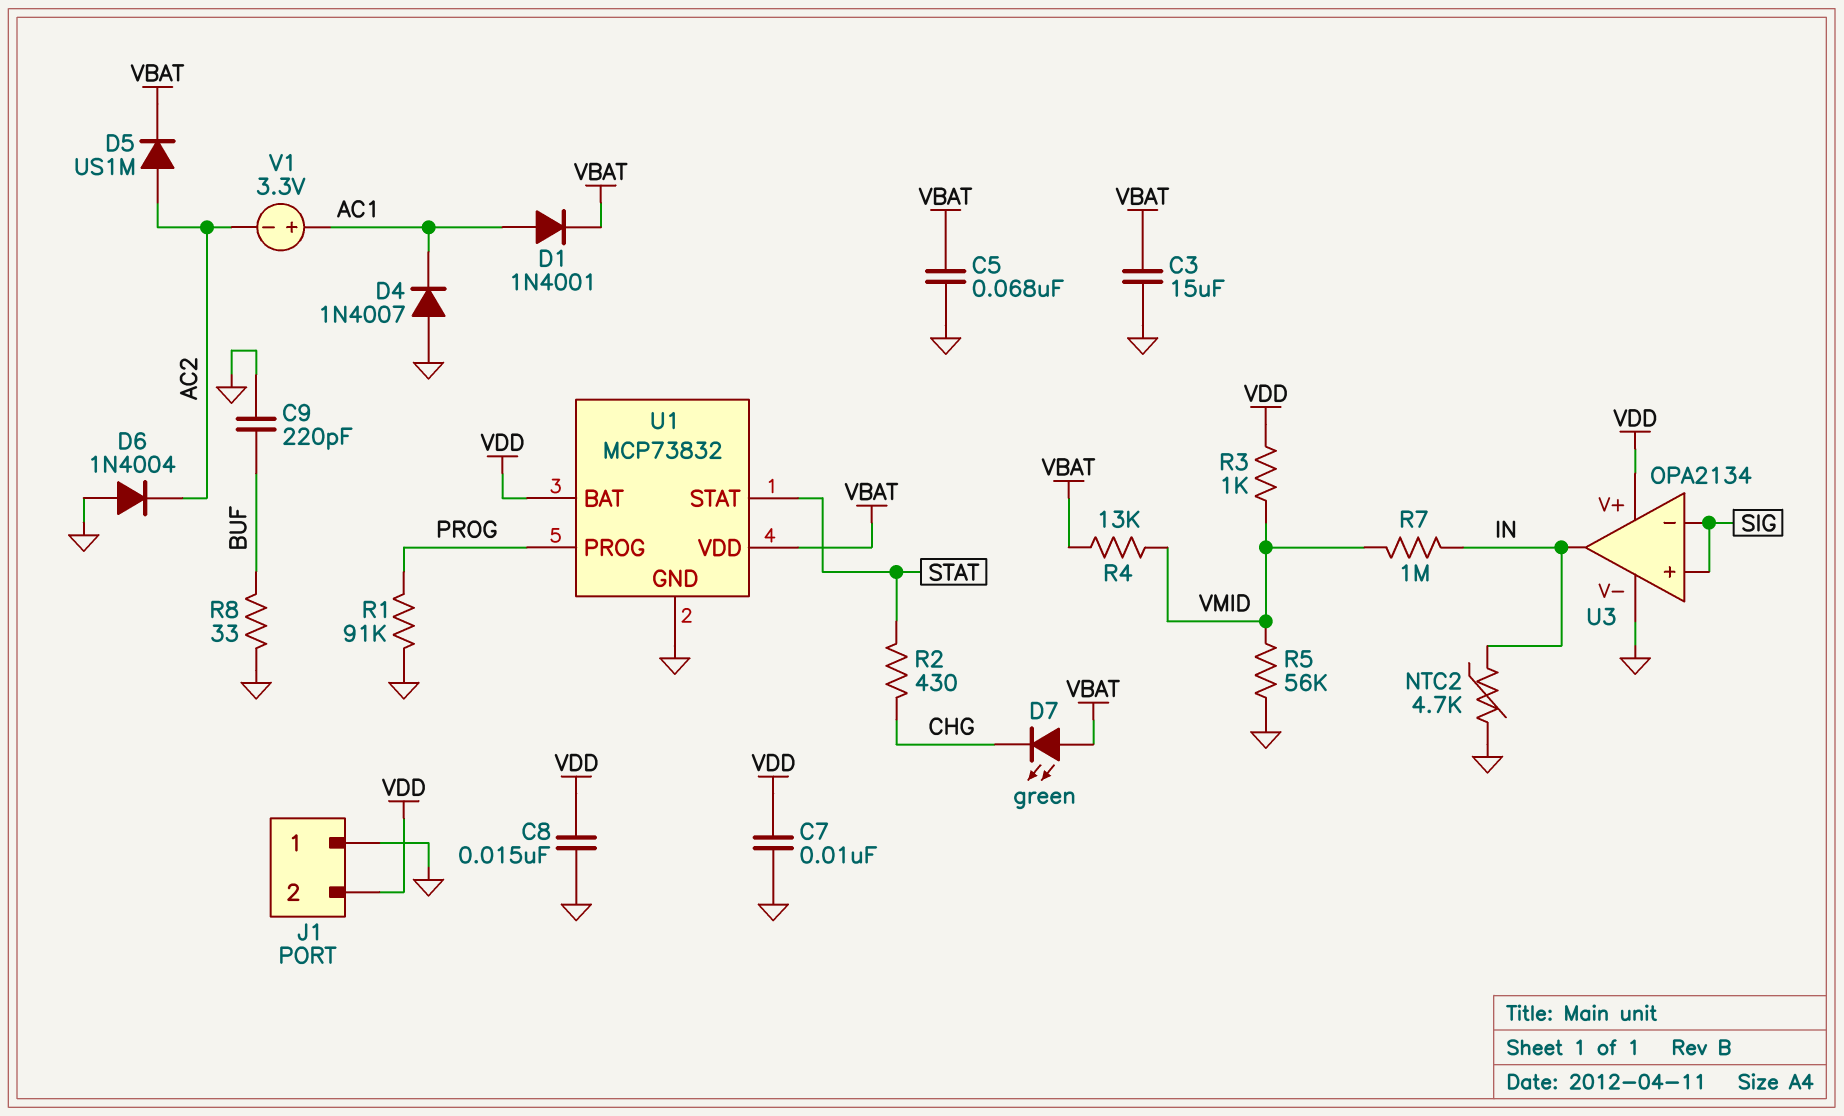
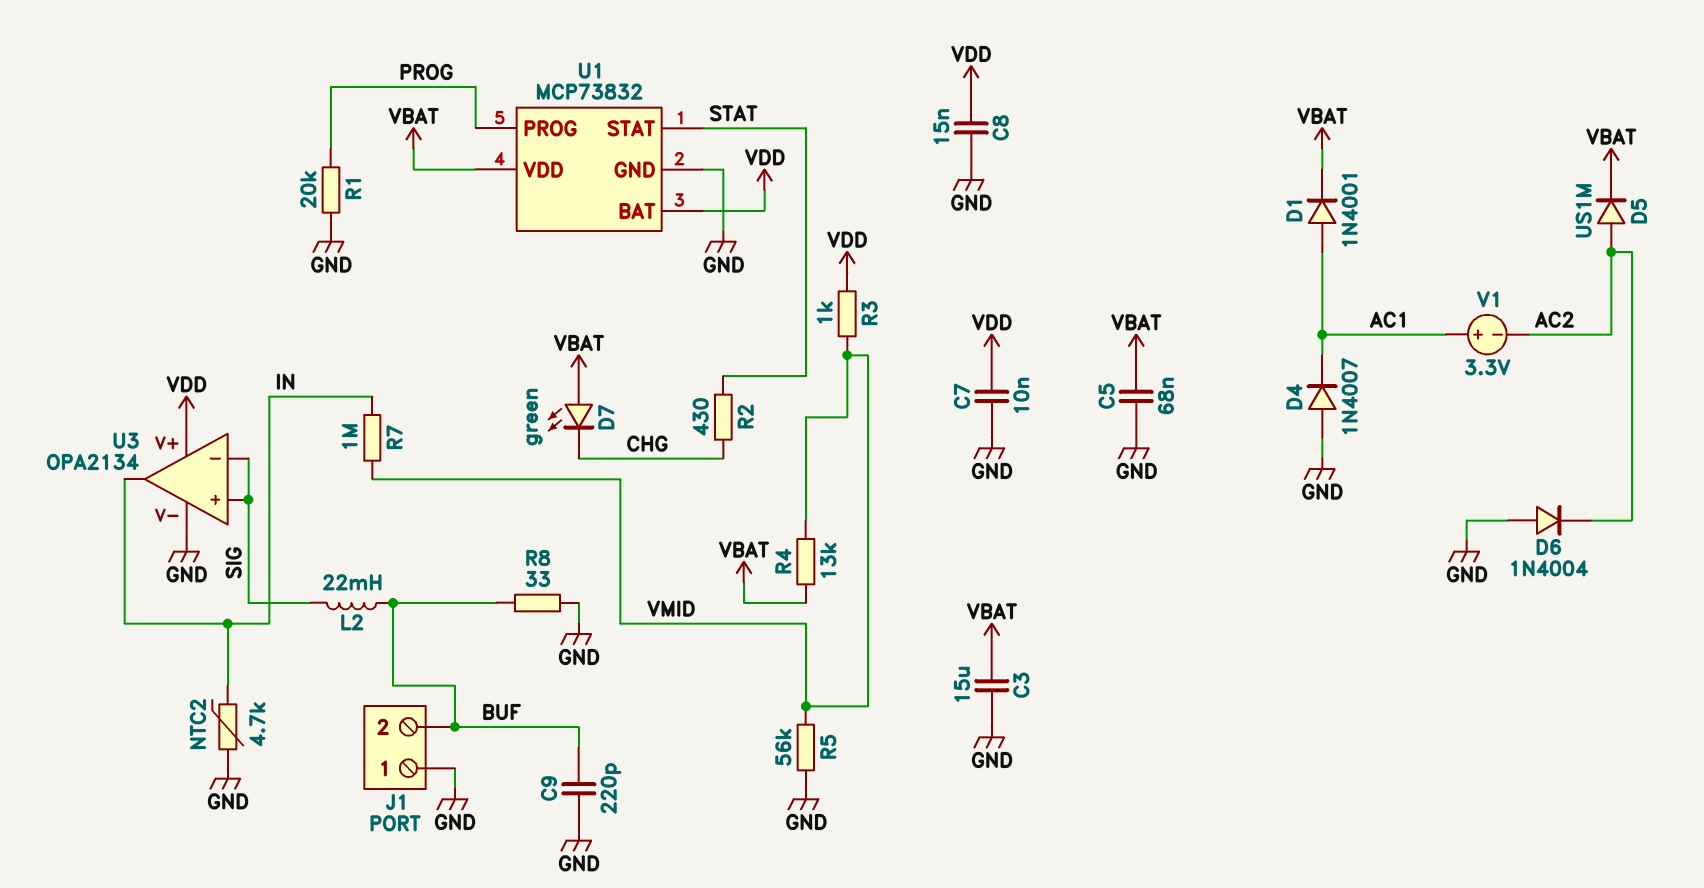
J1 pin 2: VDD -> BUF
L2: none -> 22mH (BUF, SIG)
R1: 91k (GND, PROG) -> 20k (GND, PROG)

